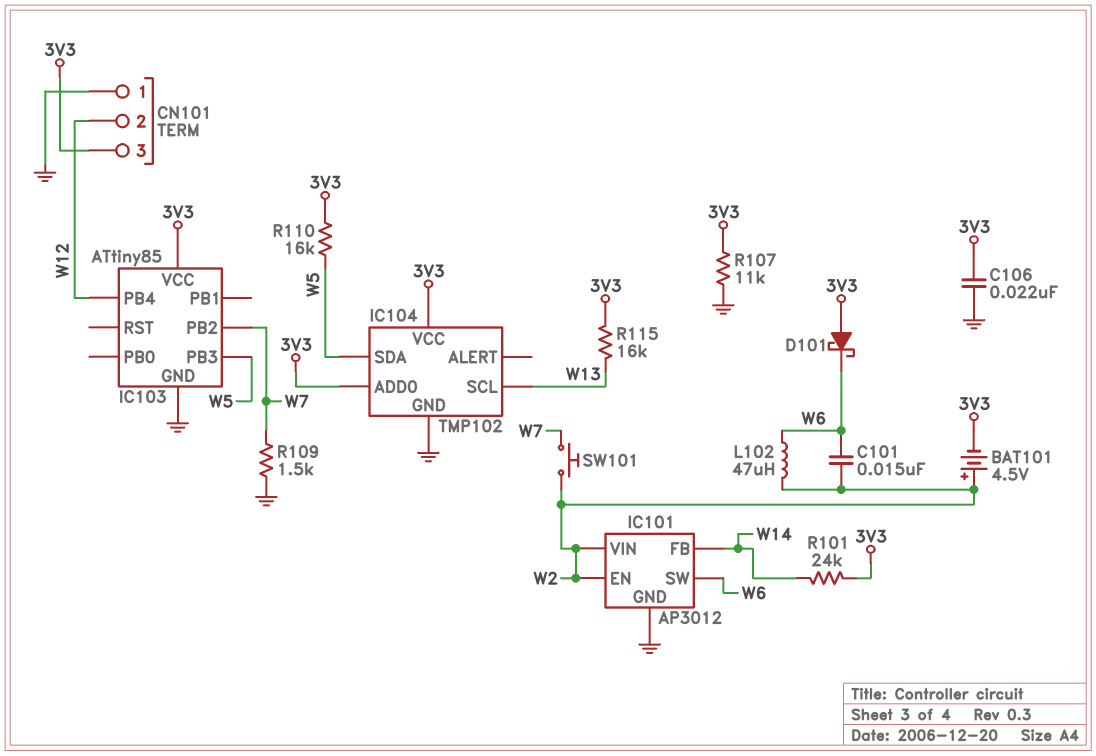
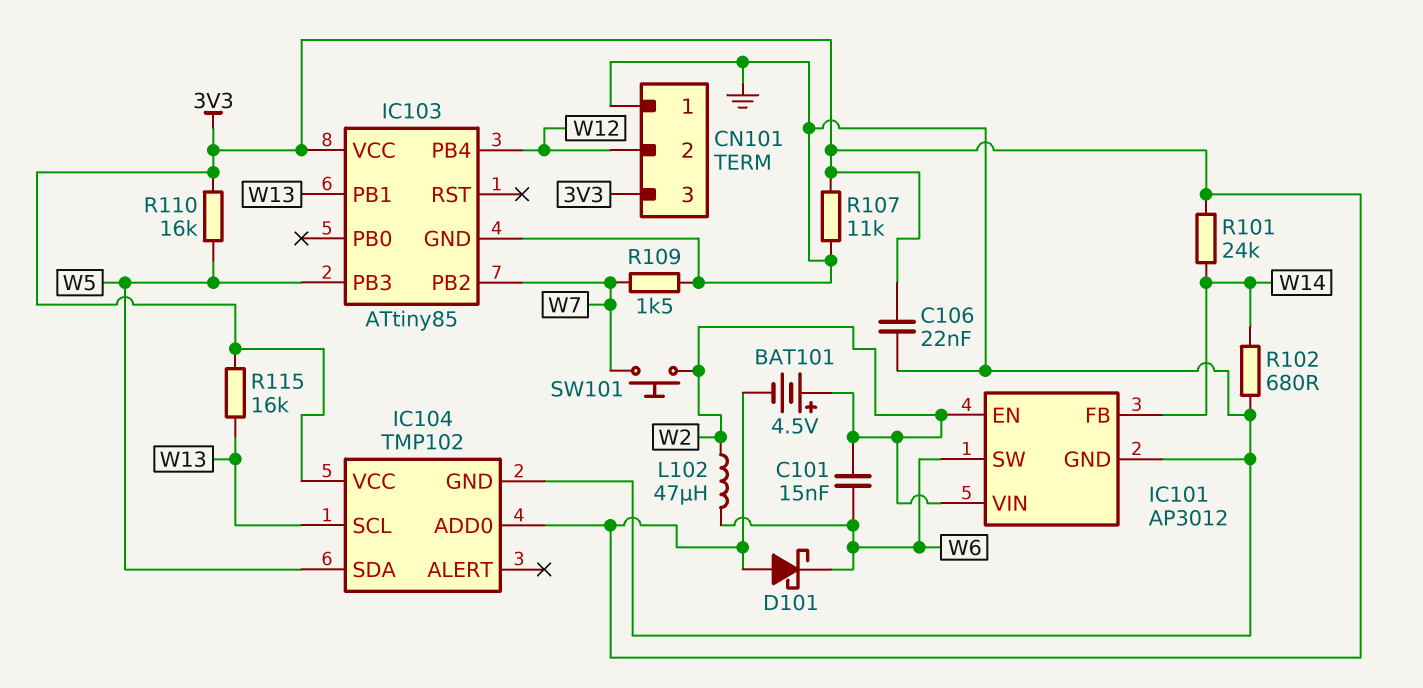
IC103 pin PB1: none -> W13
R102: none -> 680 (GND, W14)

